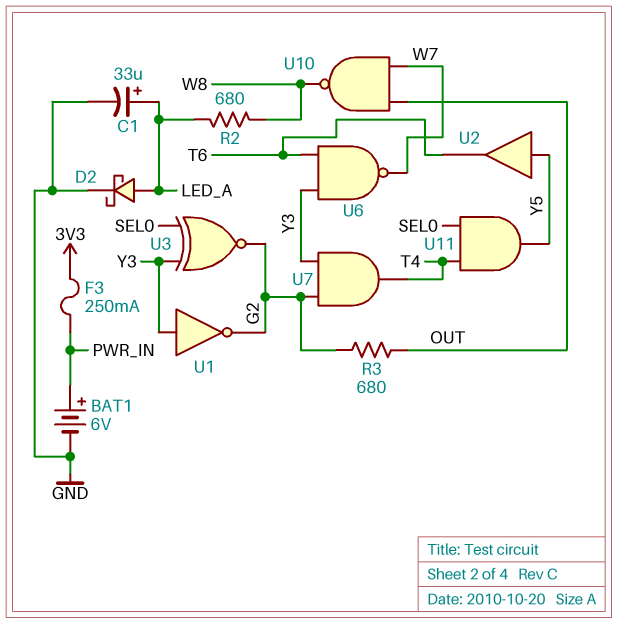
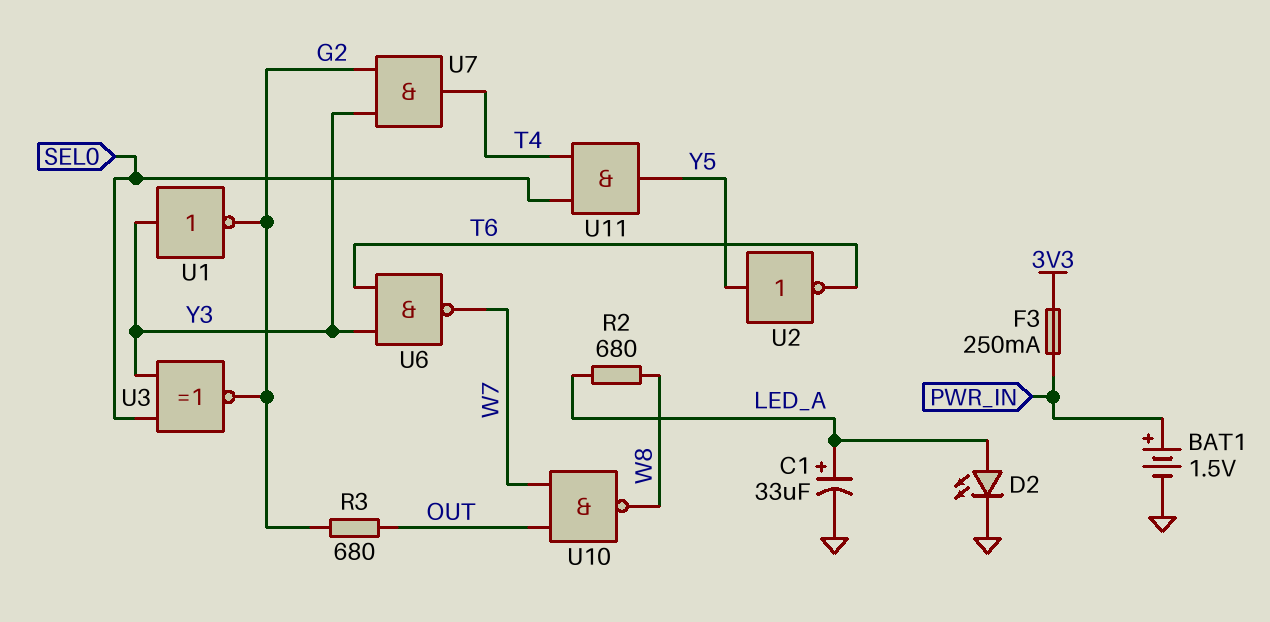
BAT1: 6V (plus PWR_IN, minus GND) -> 1.5V (plus PWR_IN, minus GND)
D2: schottky (A LED_A, K GND) -> LED (A LED_A, K GND)
U2: buffer (in Y5, out T6) -> NOT (in Y5, out T6)

